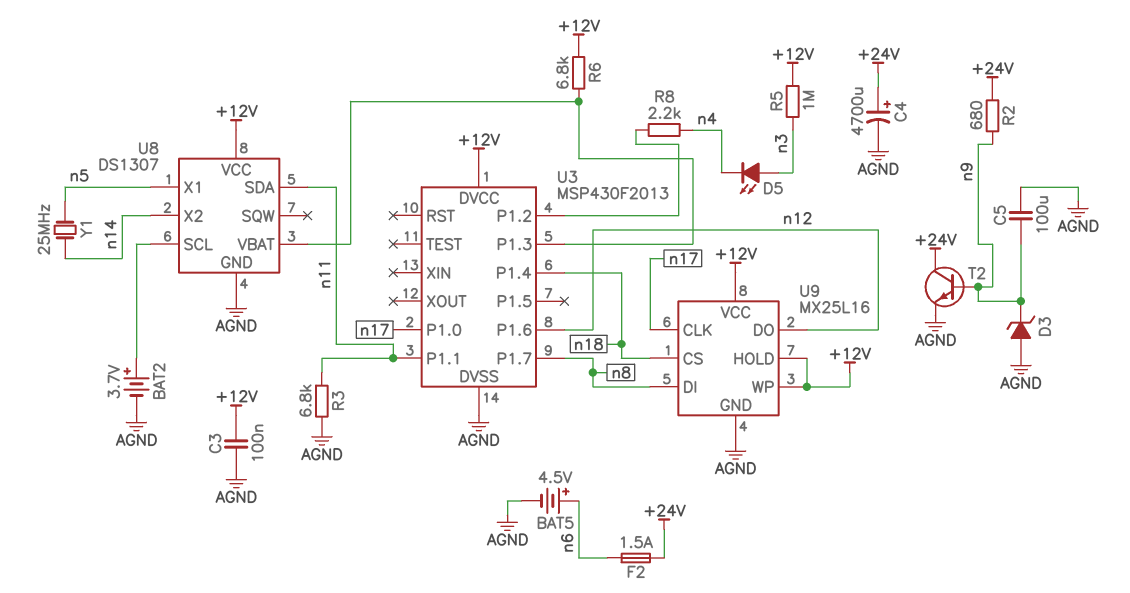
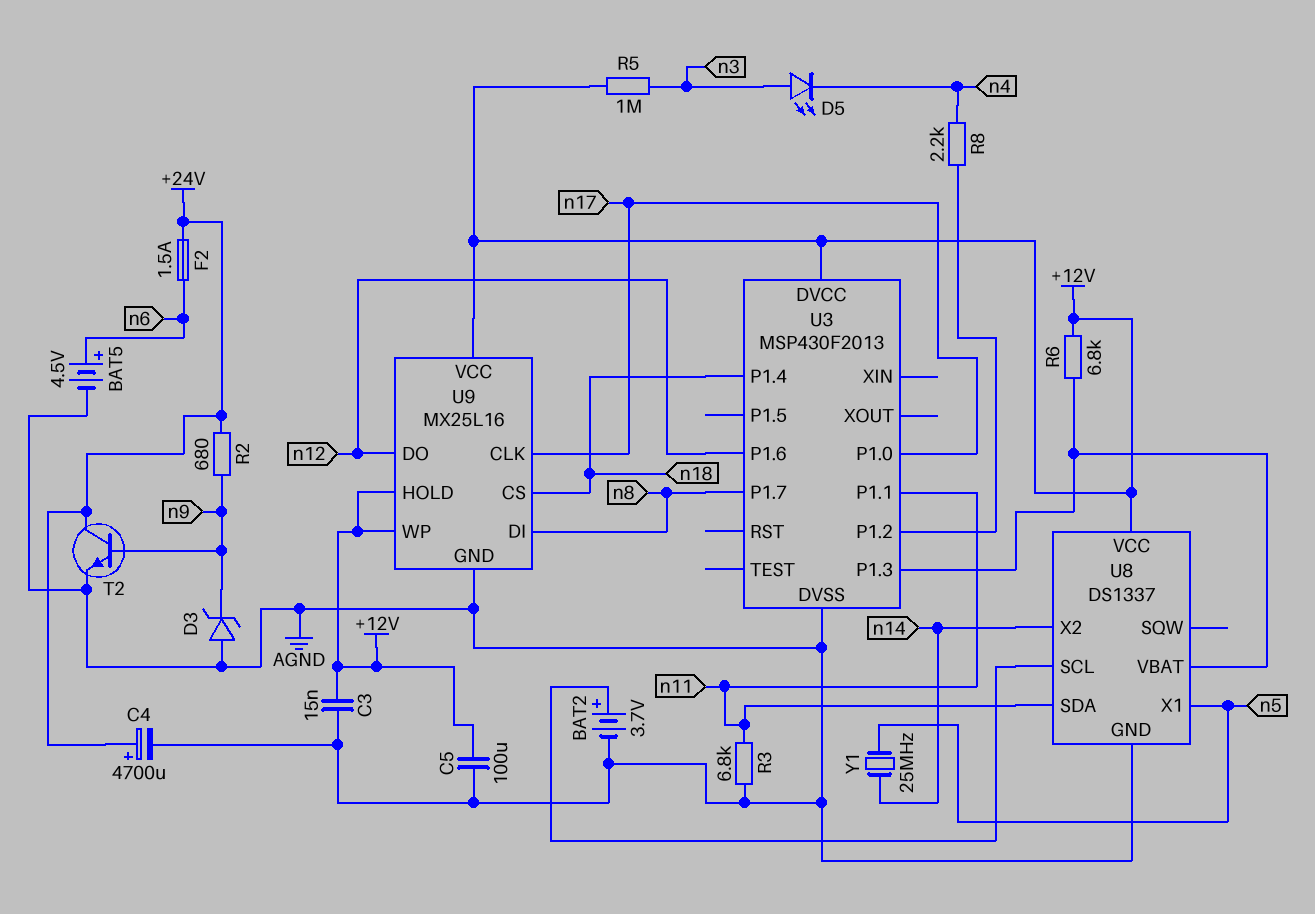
C3: 100nF (+12V, AGND) -> 15nF (+12V, AGND)
C5: 100uF (AGND, n9) -> 100uF (+12V, AGND)
U8: DS1307 -> DS1337

